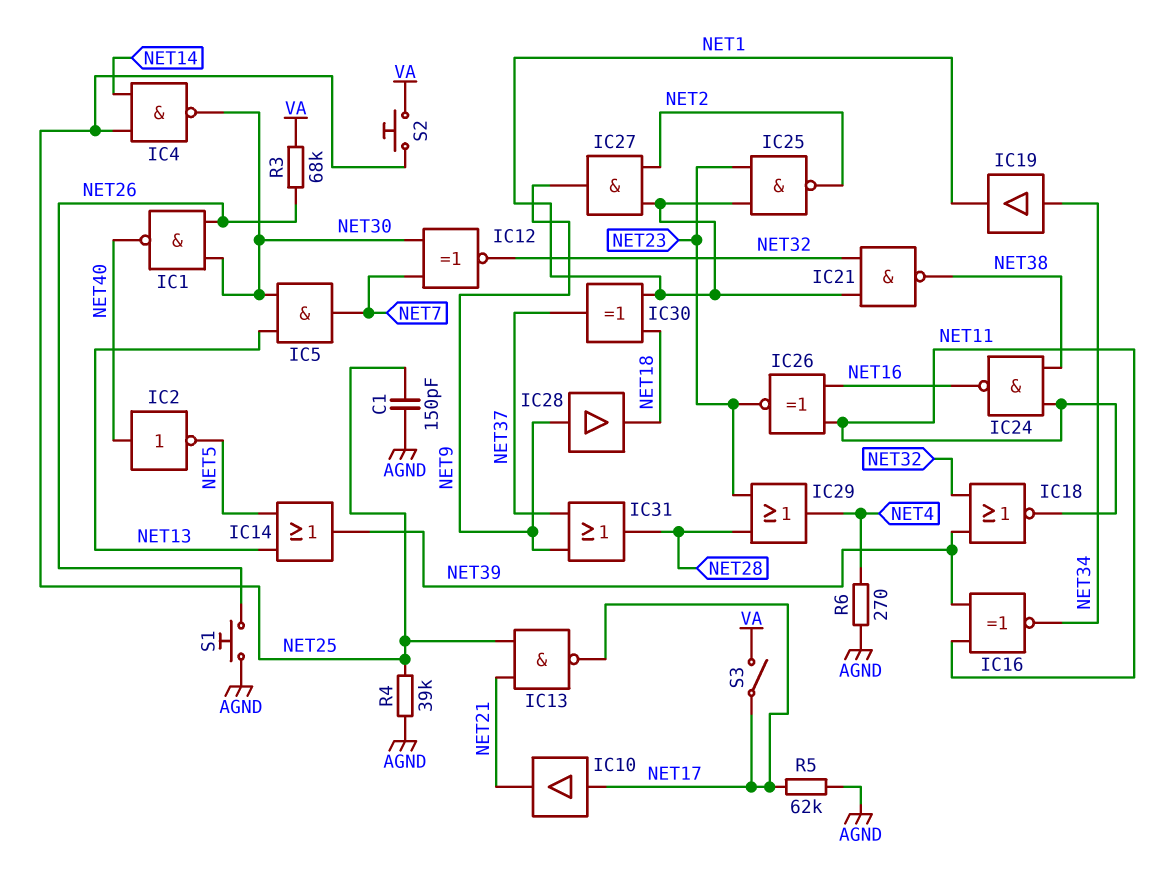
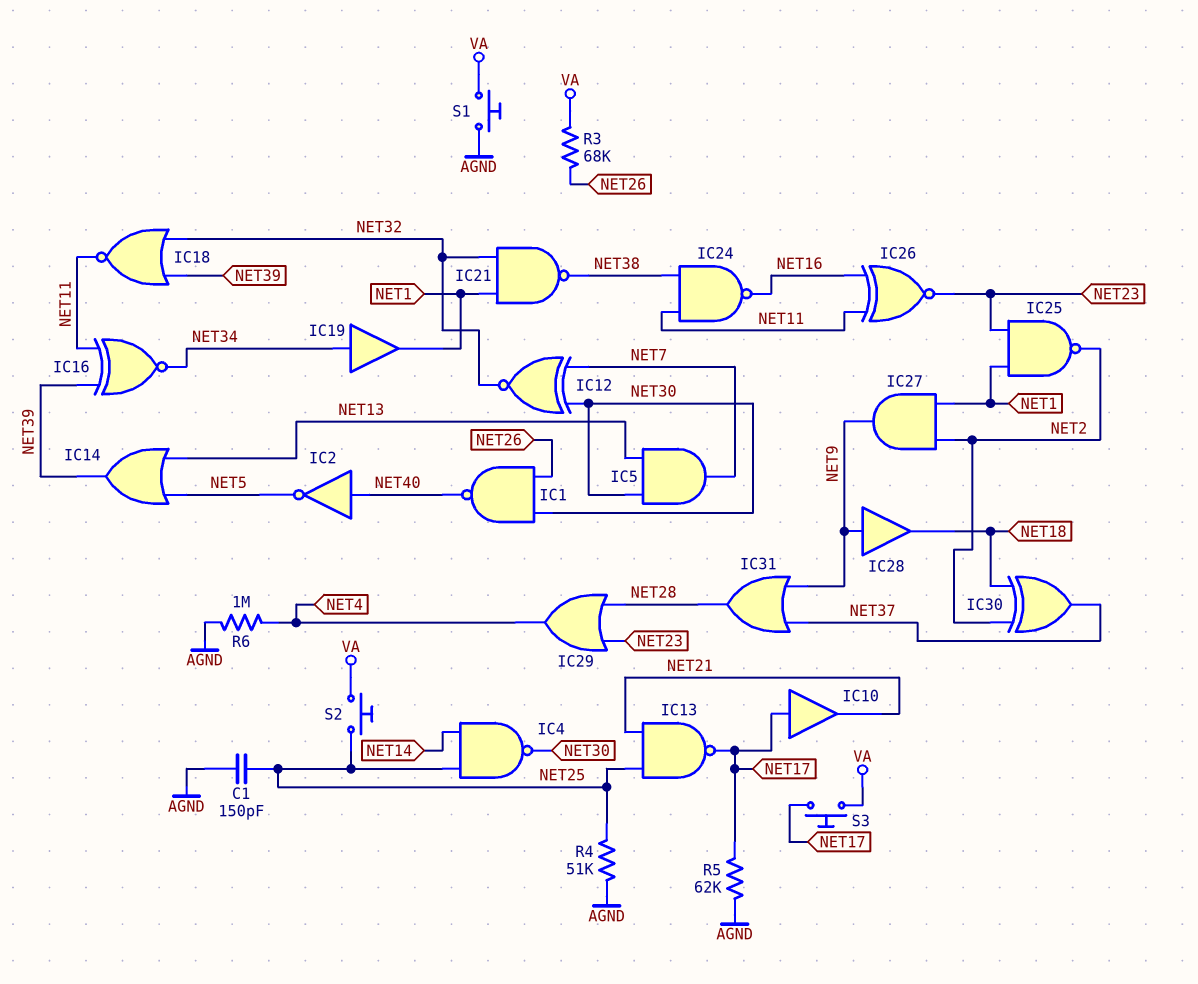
IC30: XOR (in NET1, in NET18, out NET37) -> XOR (in NET2, in NET18, out NET37)
R4: 39k (AGND, NET25) -> 51k (AGND, NET25)
R6: 270 (AGND, NET4) -> 1M (AGND, NET4)
S1: button (AGND, NET26) -> button (AGND, VA)
S3: switch (NET17, VA) -> button (NET17, VA)

